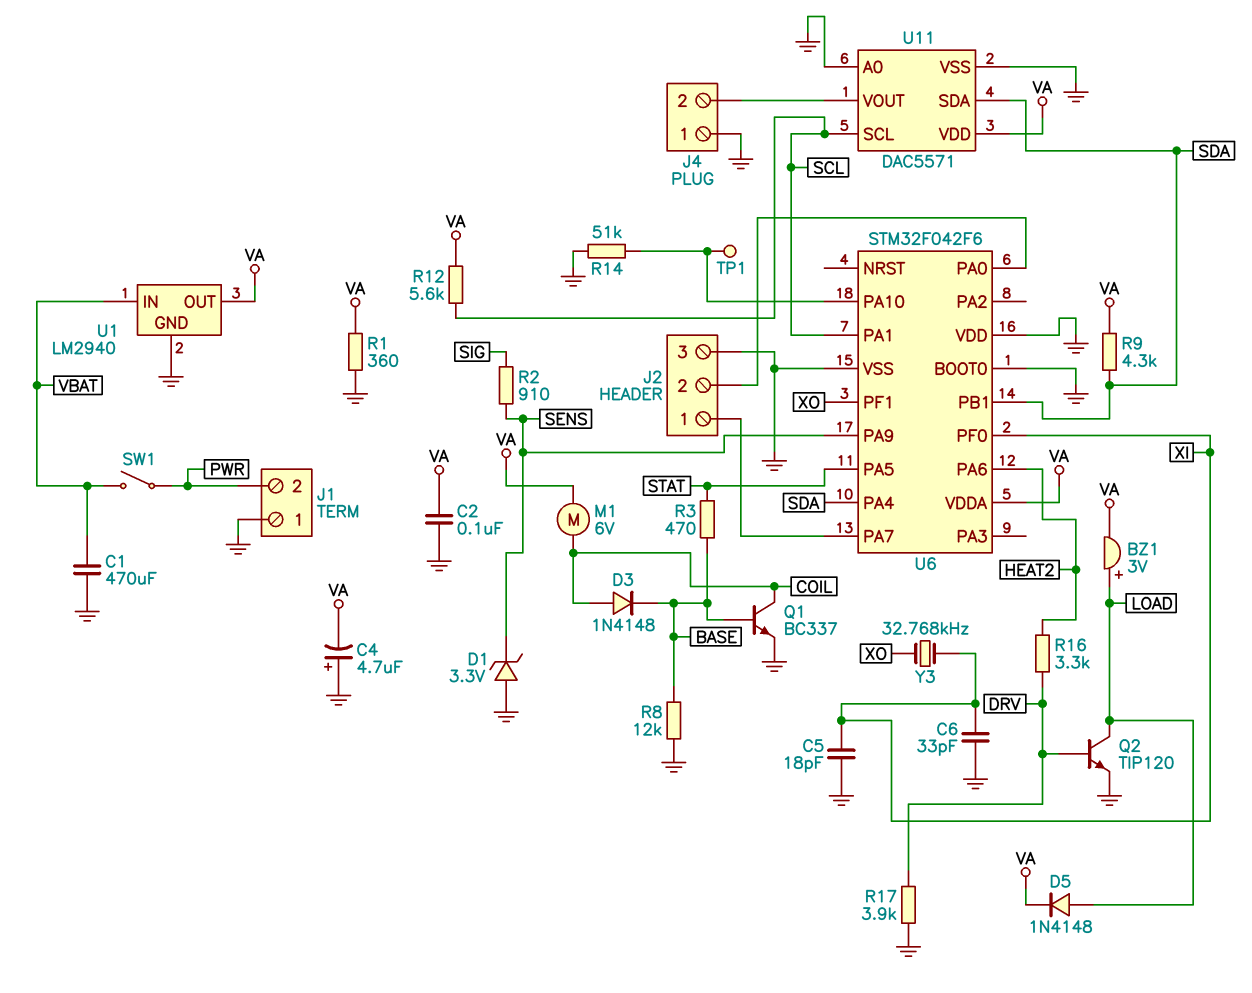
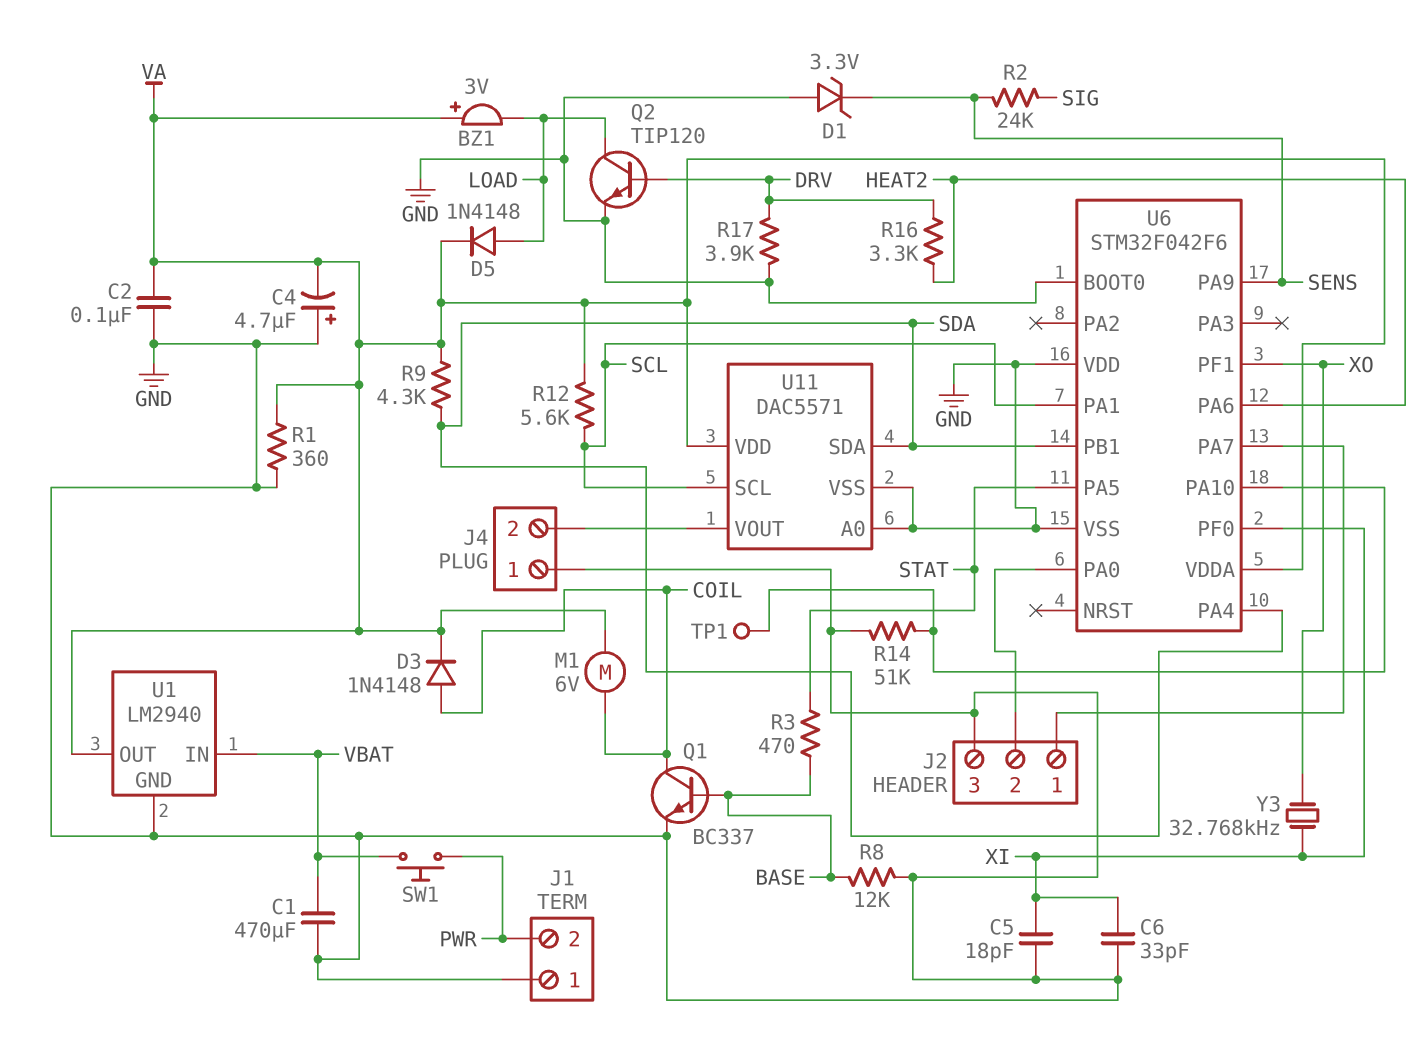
BZ1: buzzer 3V (plus LOAD, minus VA) -> buzzer 3V (plus VA, minus LOAD)
D3: diode 1N4148 (A COIL, K BASE) -> diode 1N4148 (A COIL, K VA)
R2: 910 (SENS, SIG) -> 24k (SENS, SIG)
SW1: switch (PWR, VBAT) -> button (PWR, VBAT)

